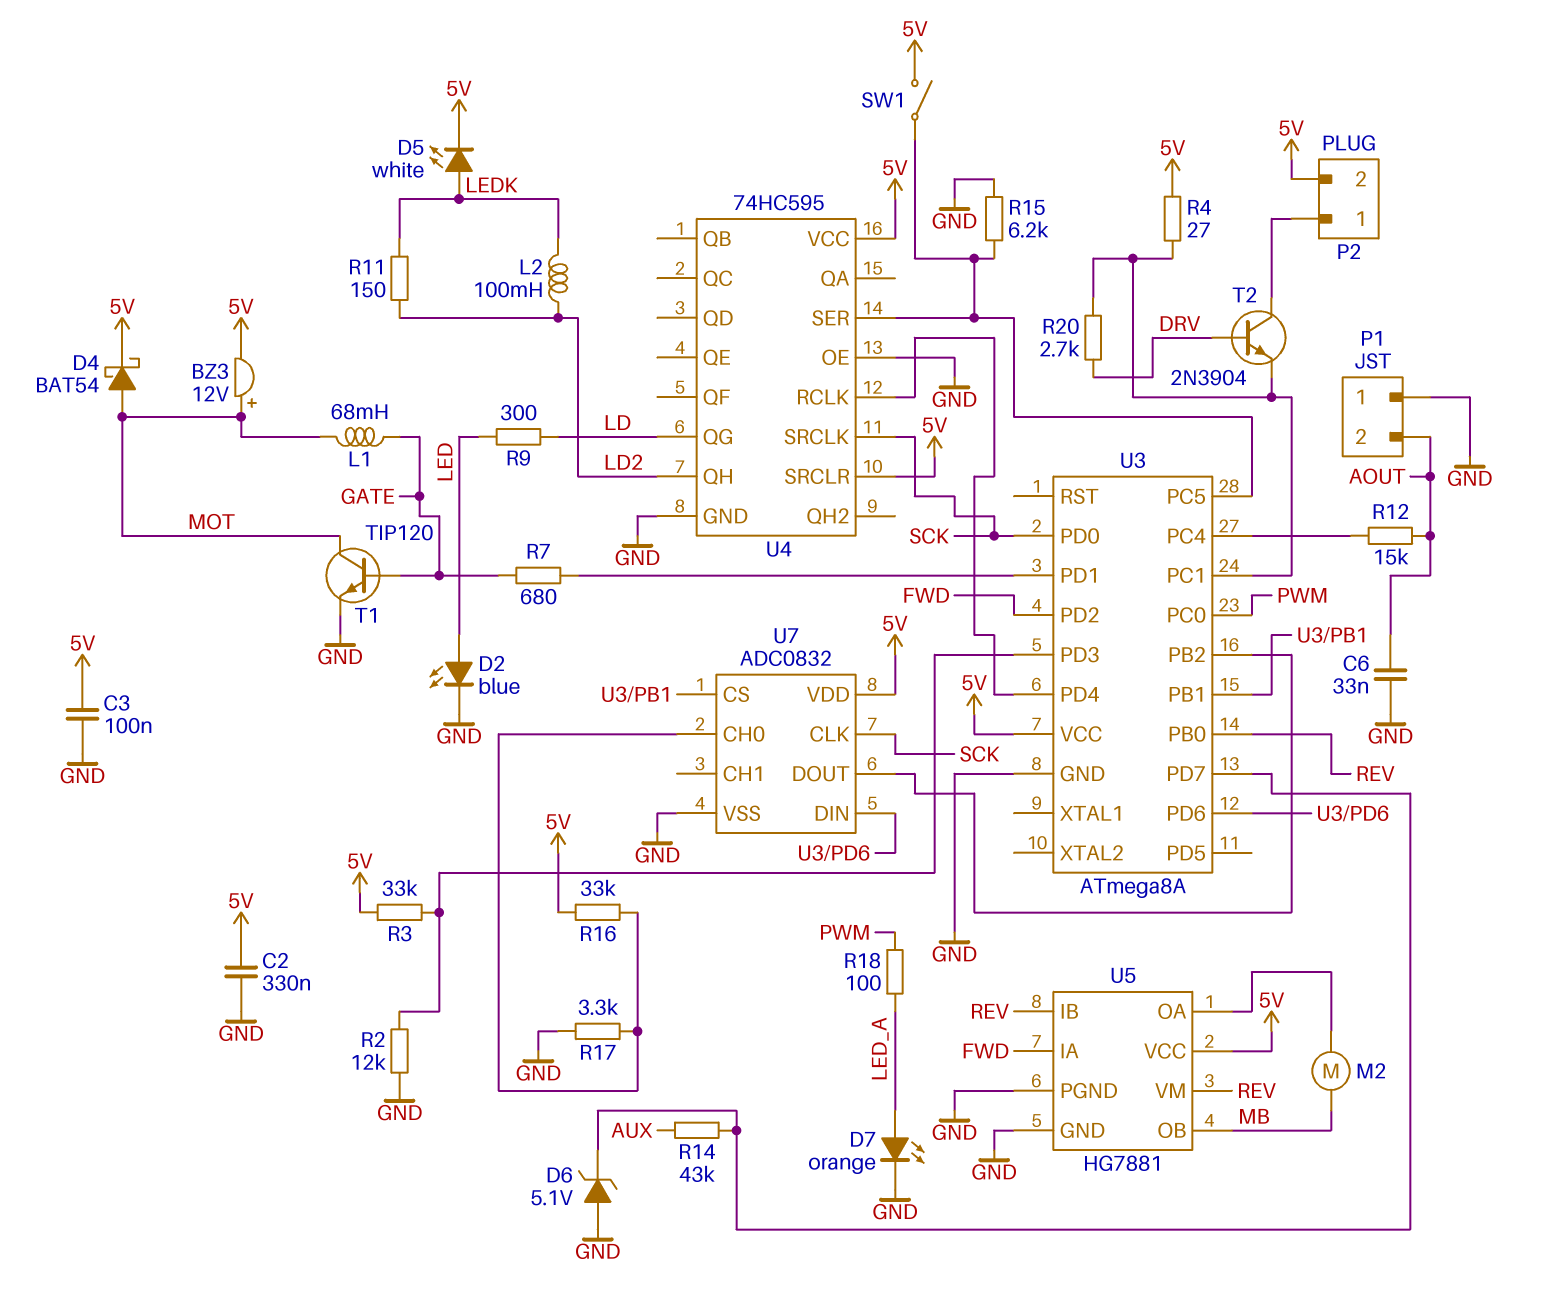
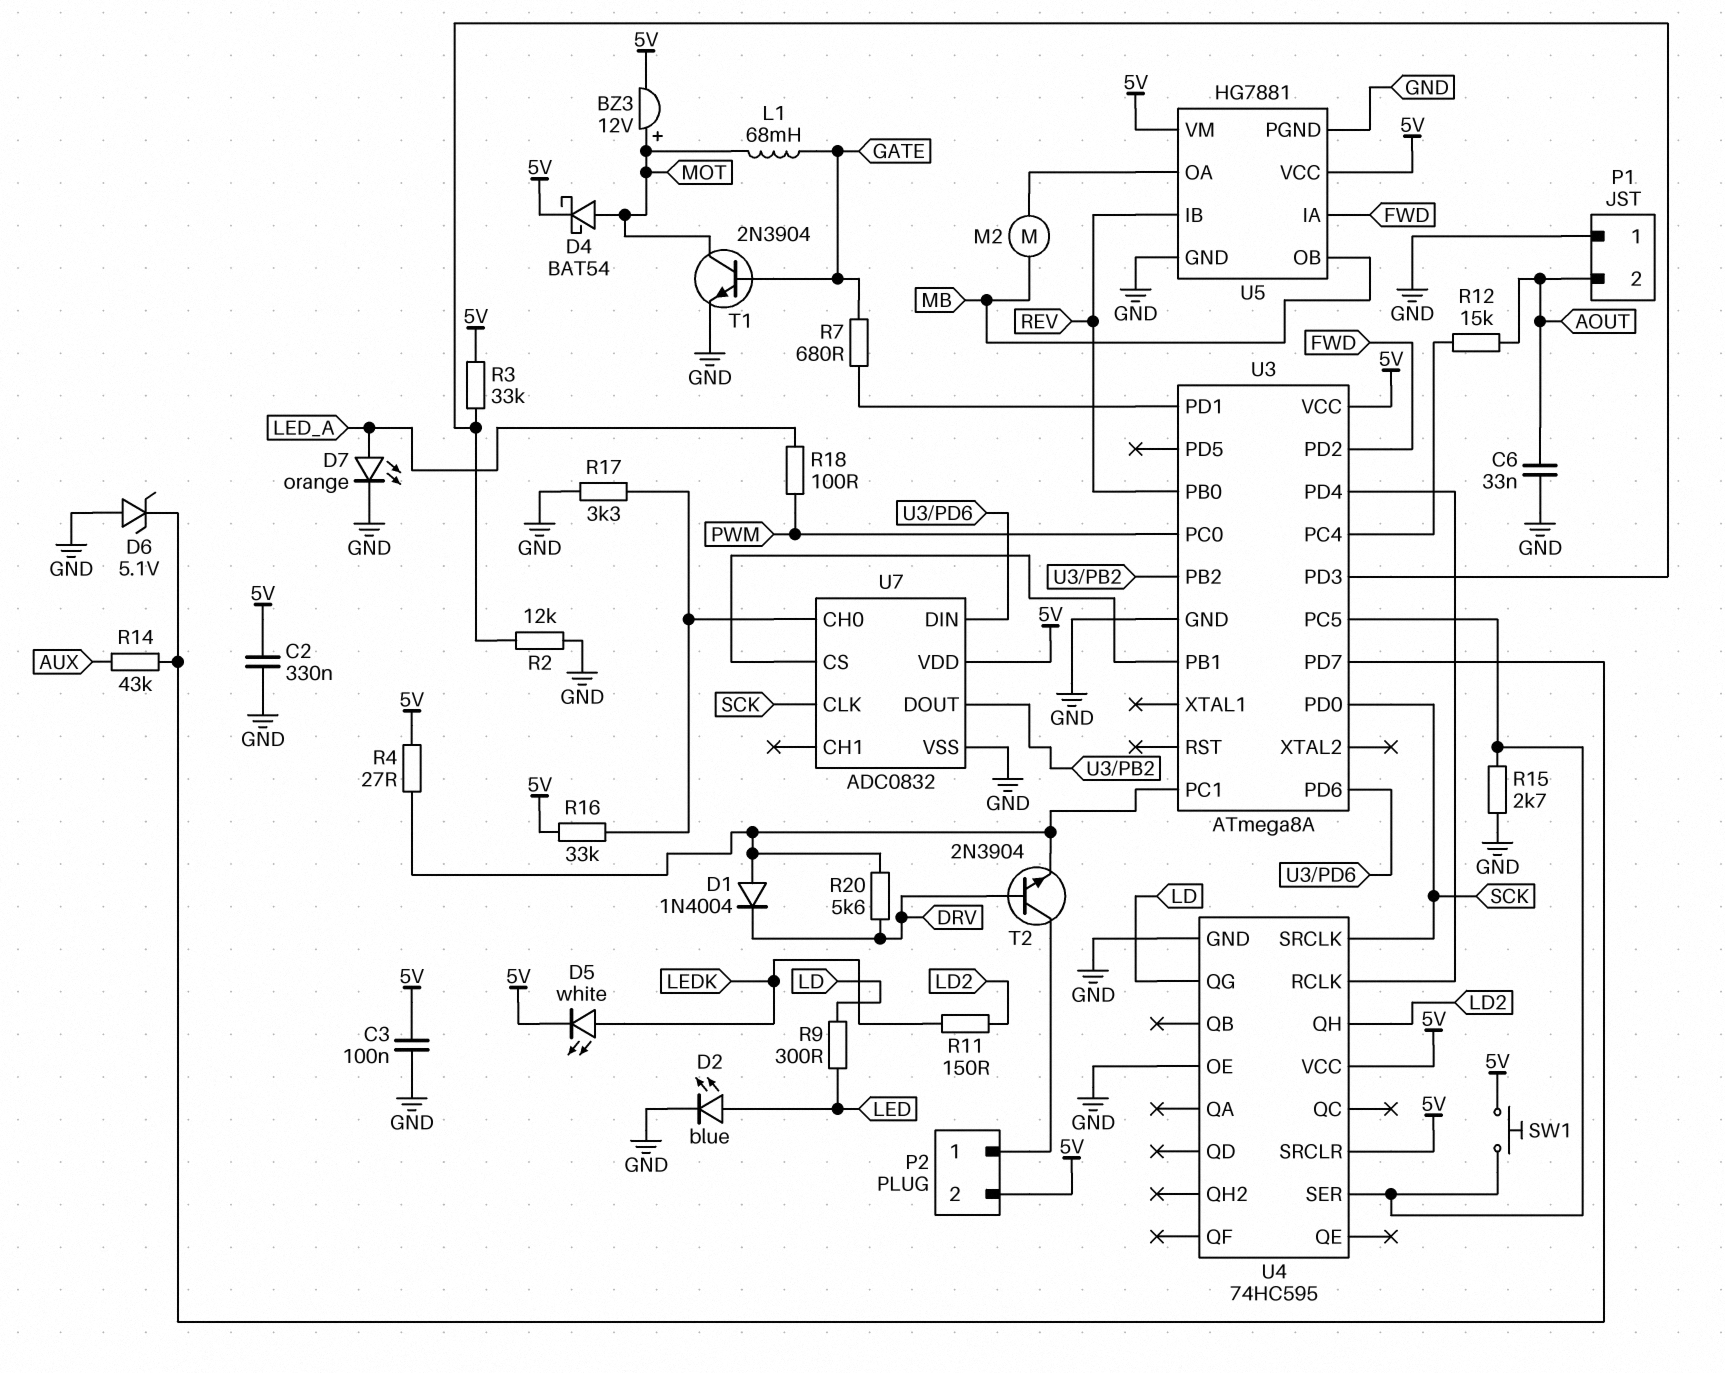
D1: none -> diode 1N4004 (A U3/PC1, K DRV)
L2: 100mH (LD2, LEDK) -> none
R15: 6.2k (GND, U3/PC5) -> 2.7k (GND, U3/PC5)
R20: 2.7k (DRV, U3/PC1) -> 5.6k (DRV, U3/PC1)
SW1: switch (5V, U3/PC5) -> button (5V, U3/PC5)
T1: NPN TIP120 (B GATE, C MOT, E GND) -> NPN 2N3904 (B GATE, C MOT, E GND)
U5 pin VM: REV -> 5V

